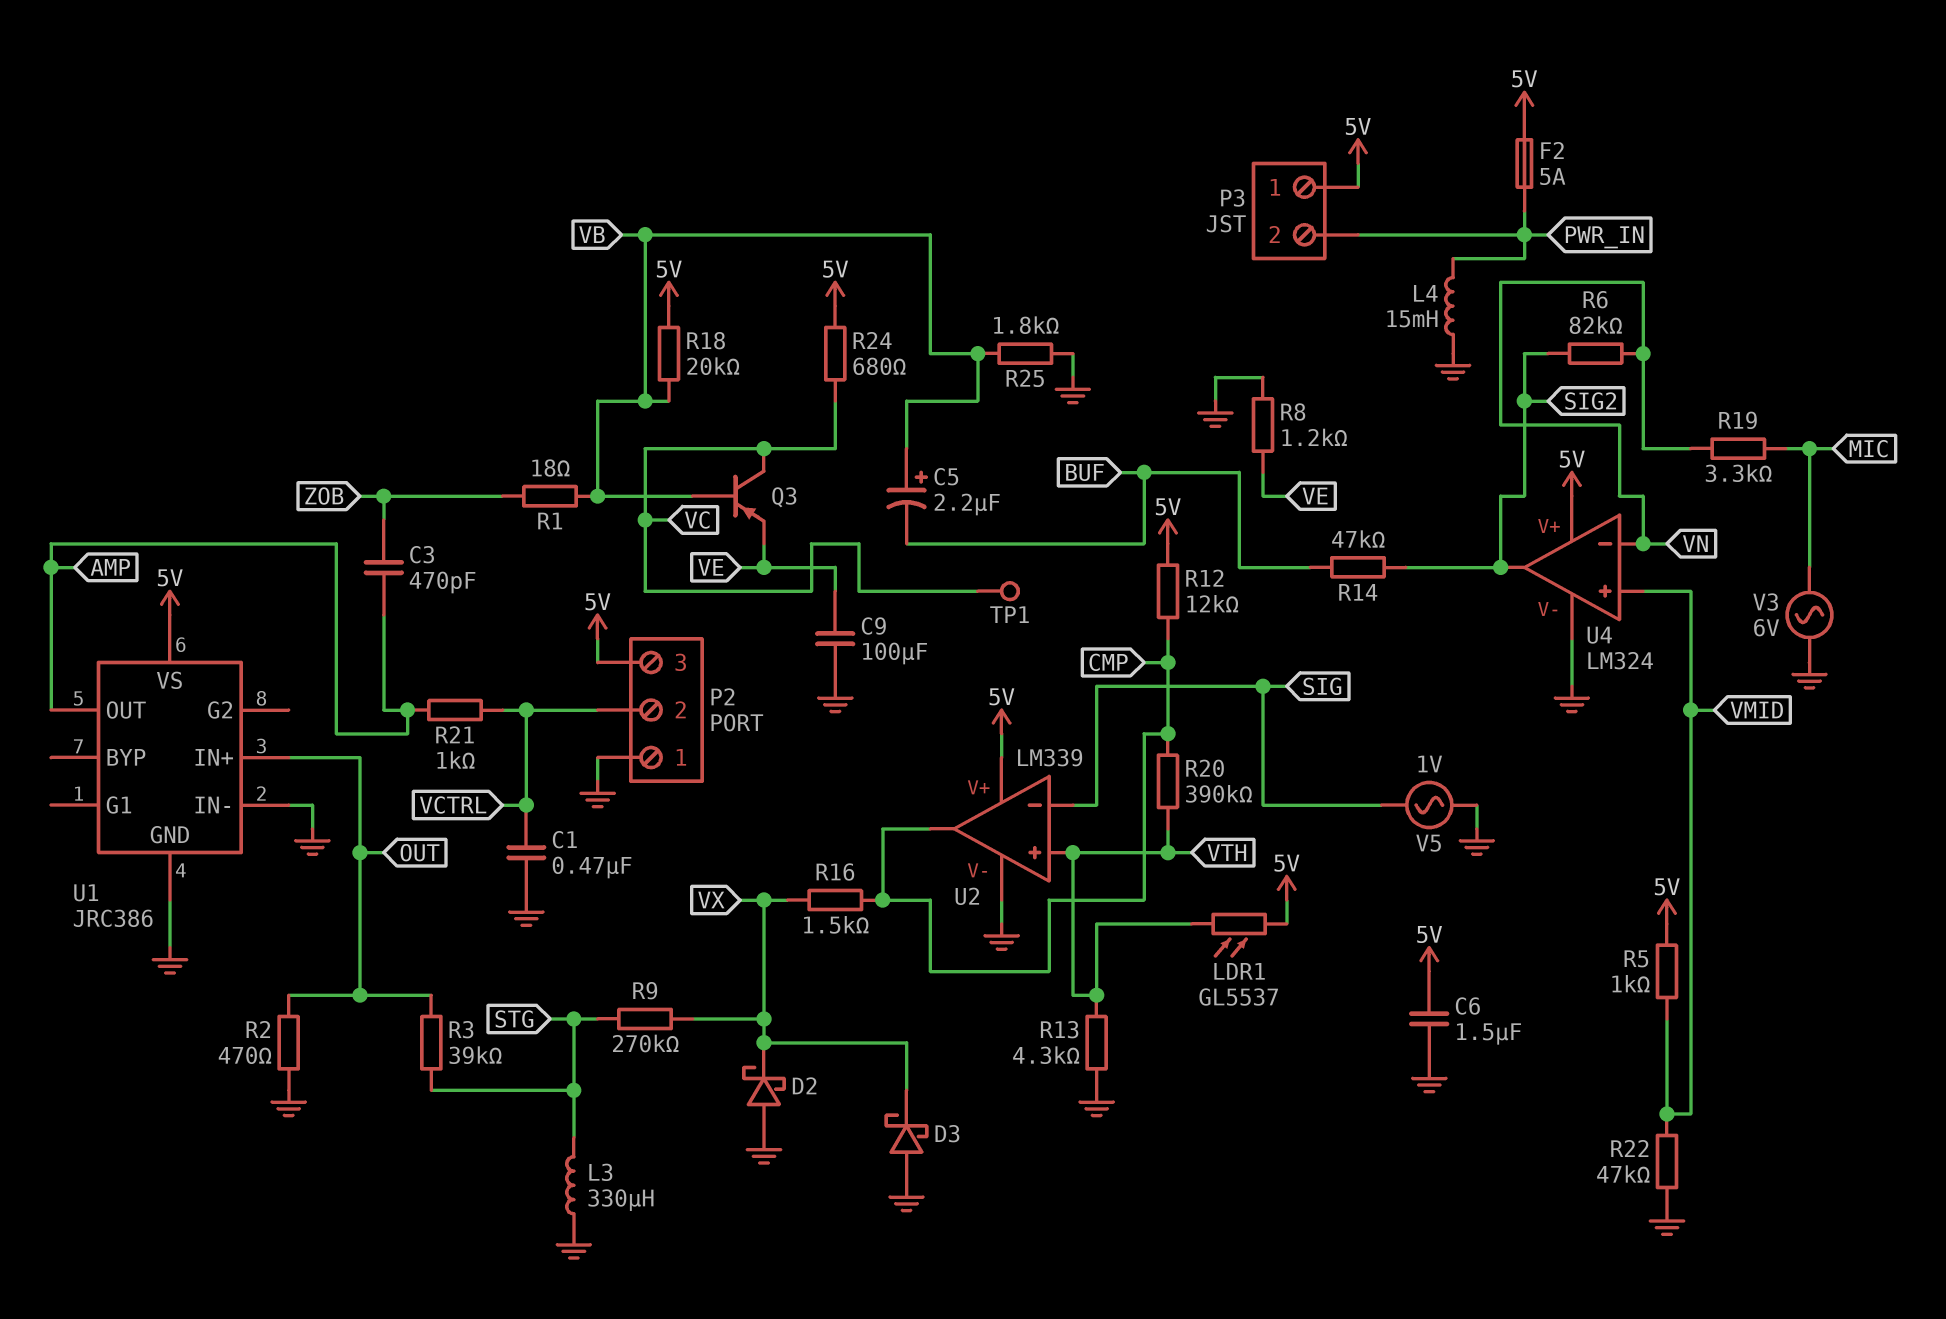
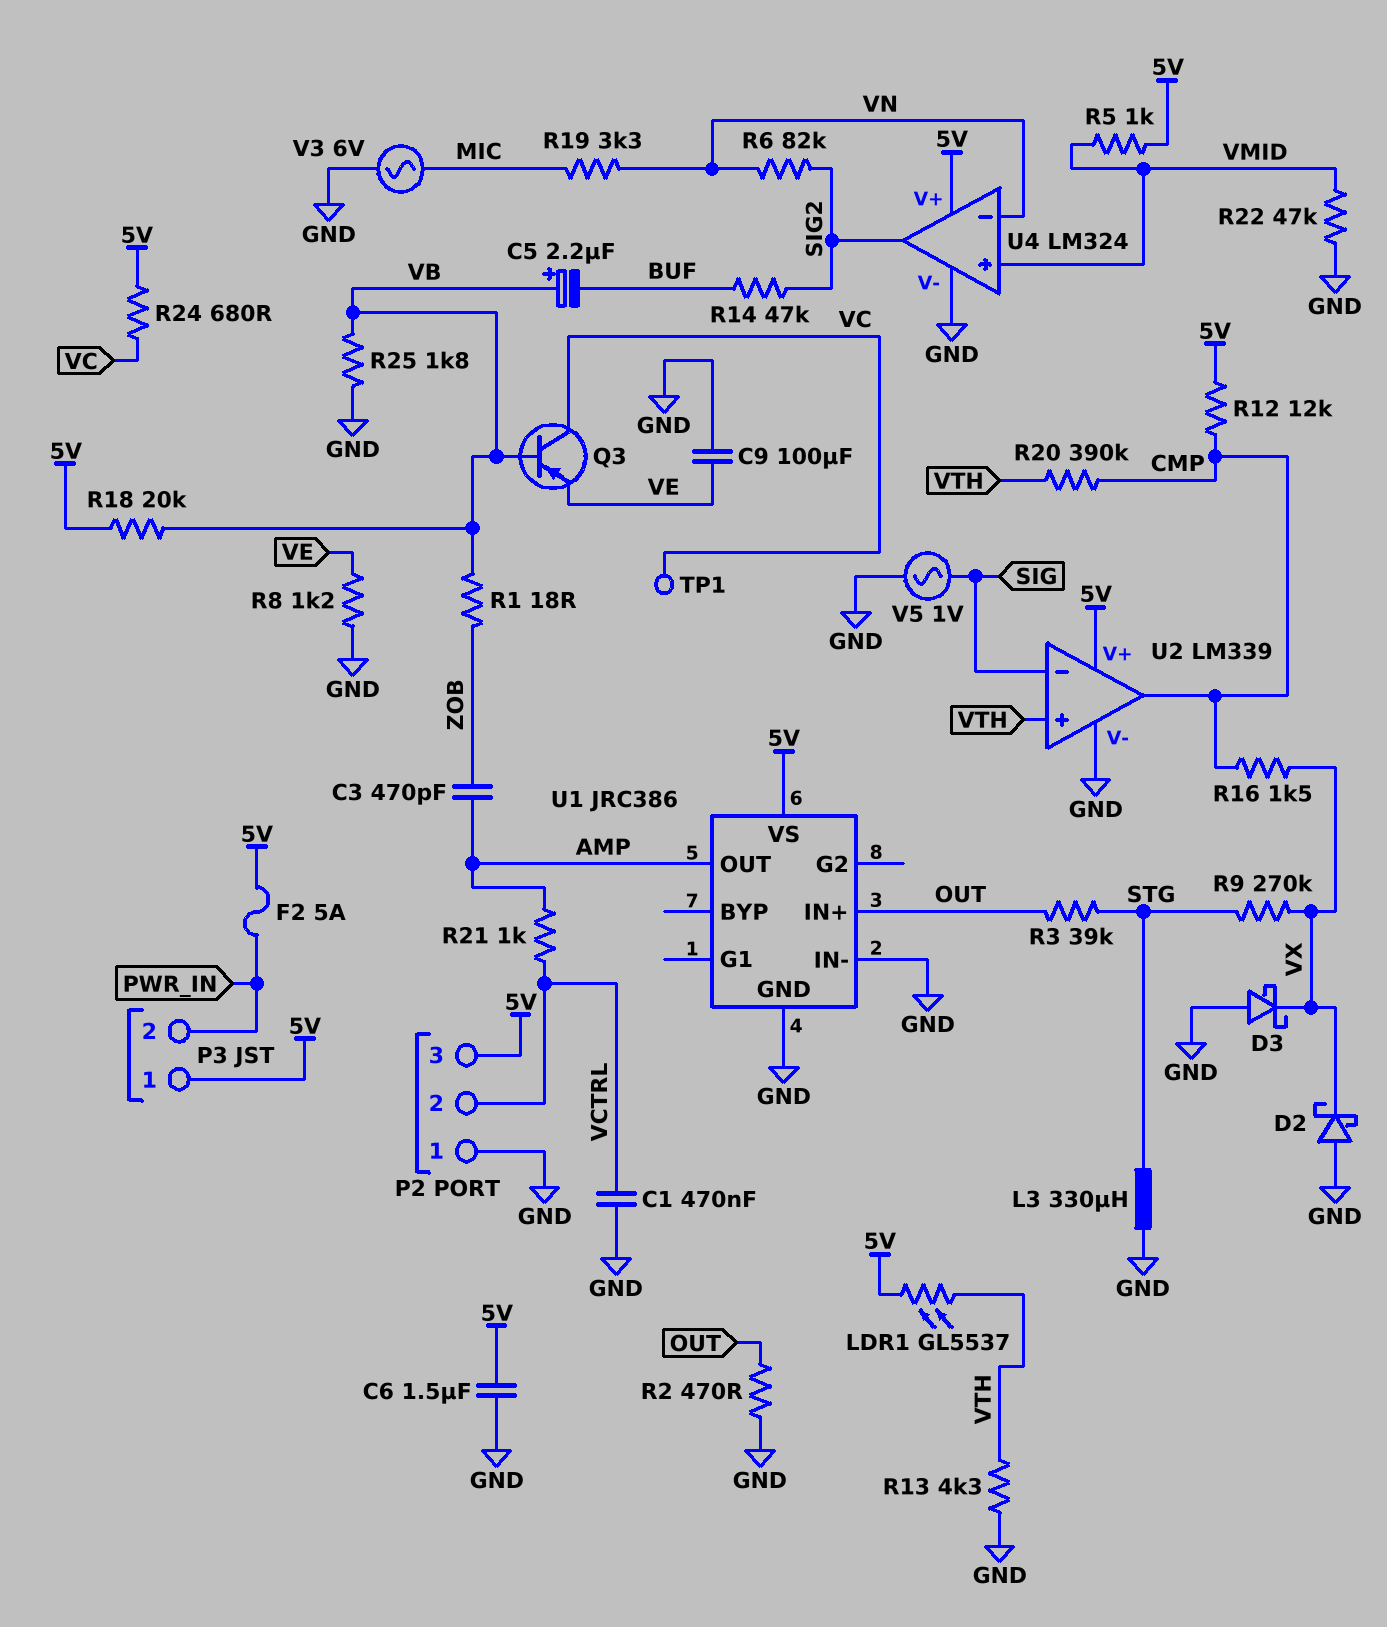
L4: 15mH (GND, PWR_IN) -> none

